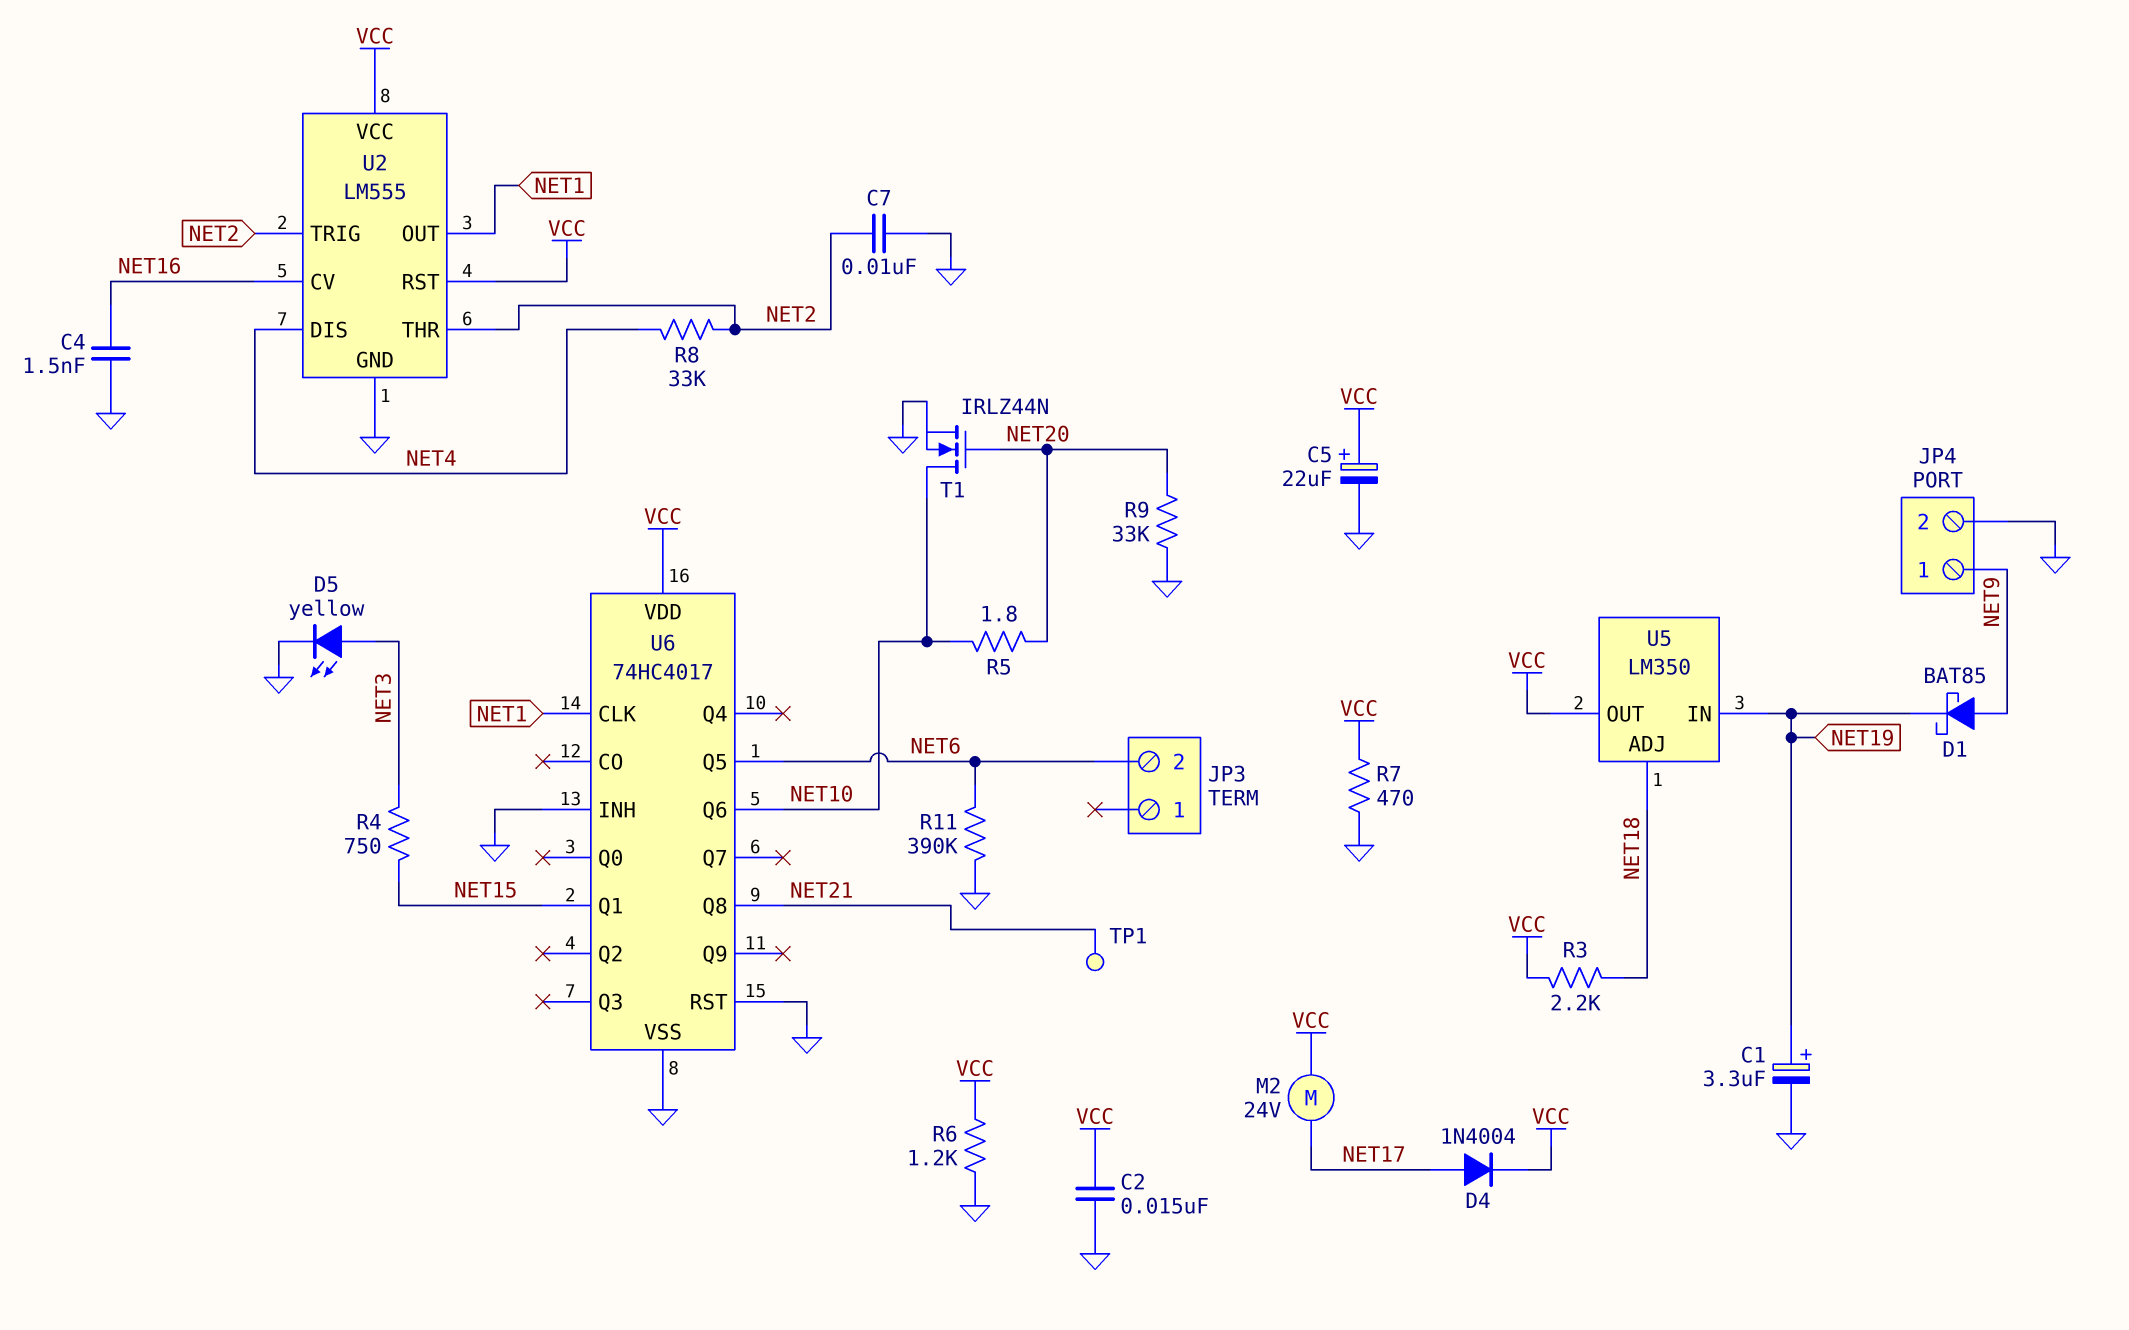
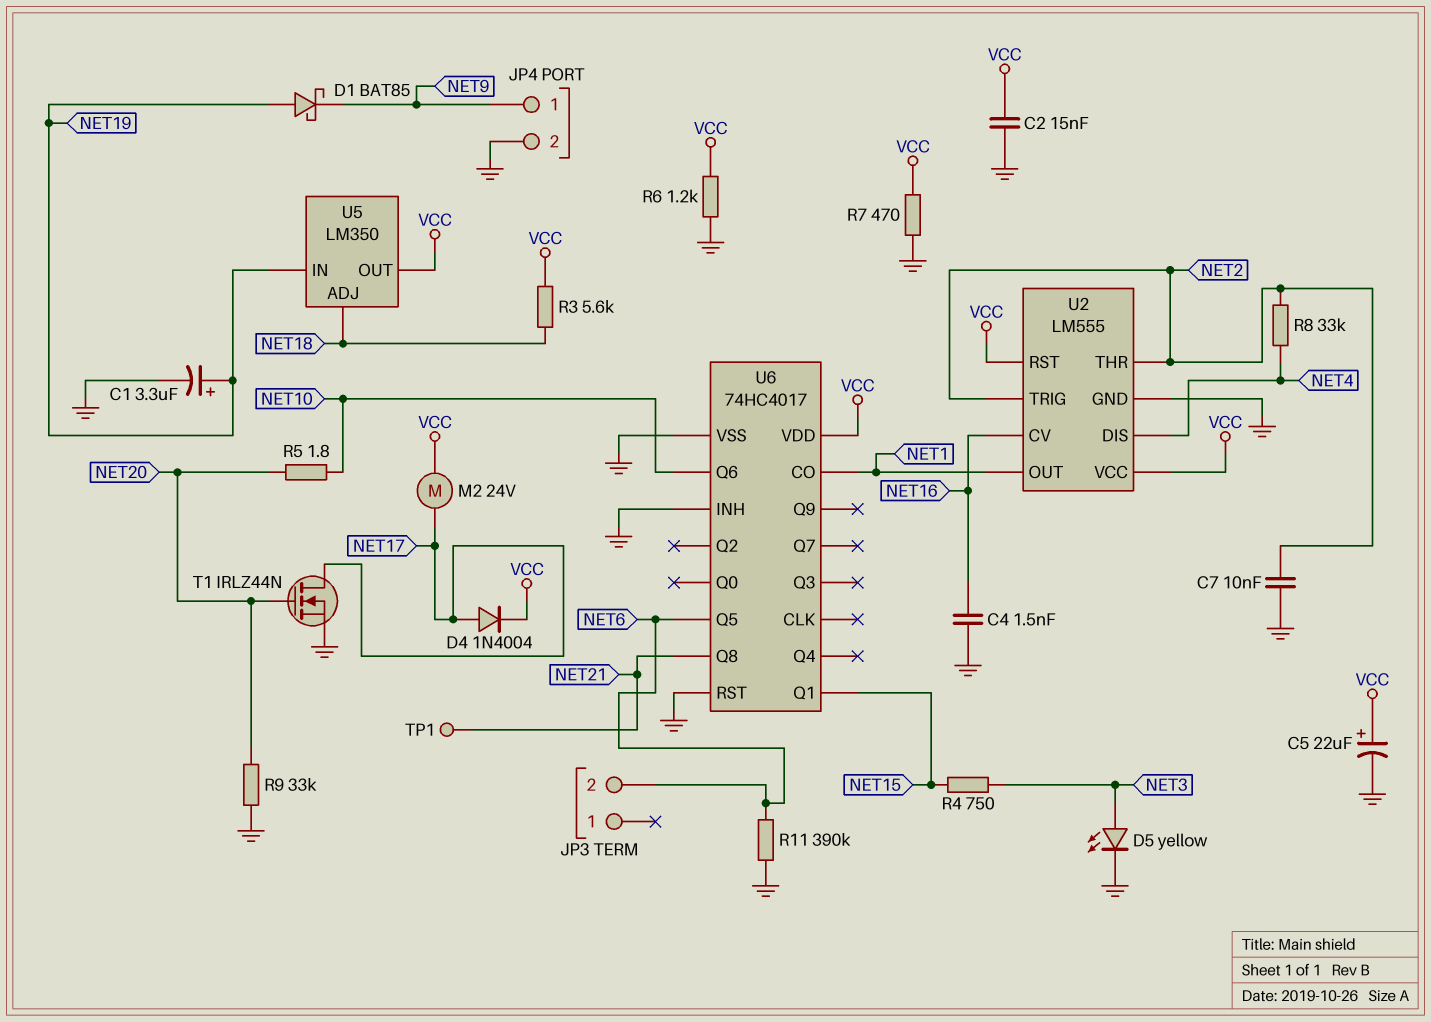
D1: schottky BAT85 (A NET9, K NET19) -> schottky BAT85 (A NET19, K NET9)
R3: 2.2k (NET18, VCC) -> 5.6k (NET18, VCC)
T1: NMOS IRLZ44N (G NET20, D NET10, S GND) -> NMOS IRLZ44N (G NET20, D NET17, S GND)
U6 pin CLK: NET1 -> none
U6 pin CO: none -> NET1

